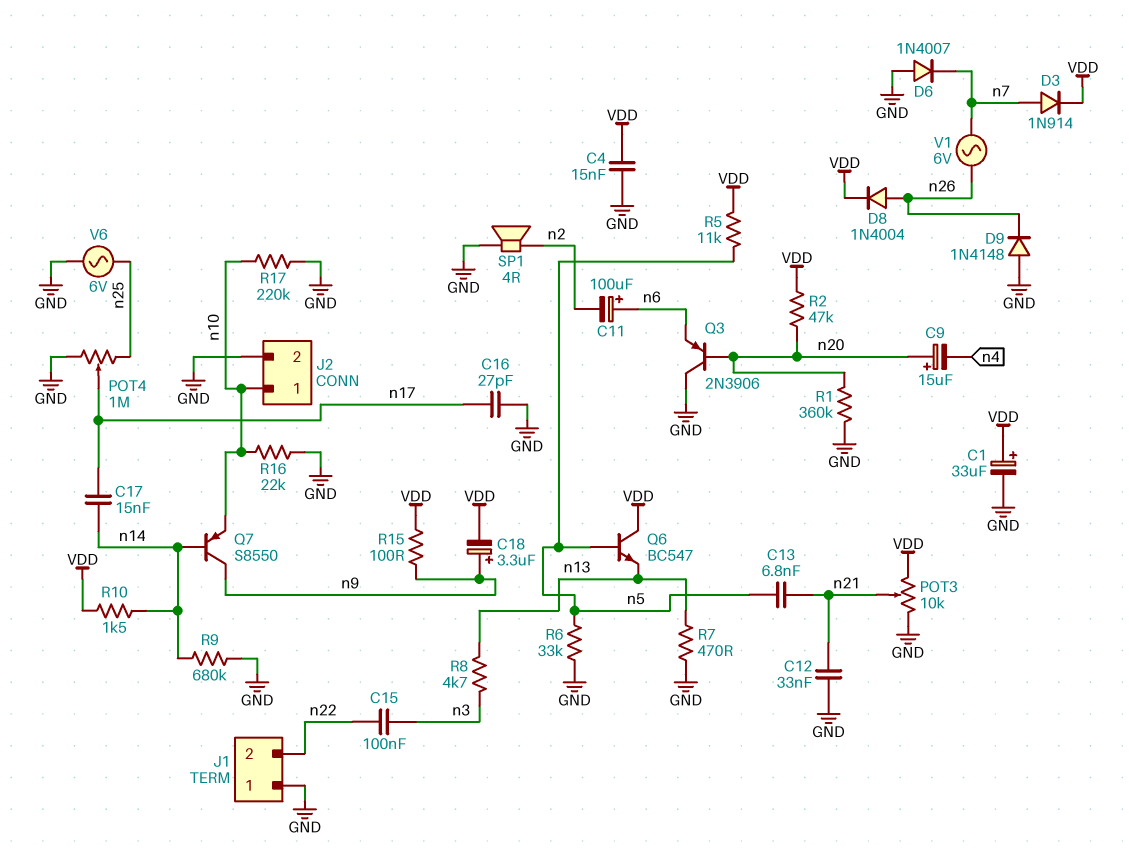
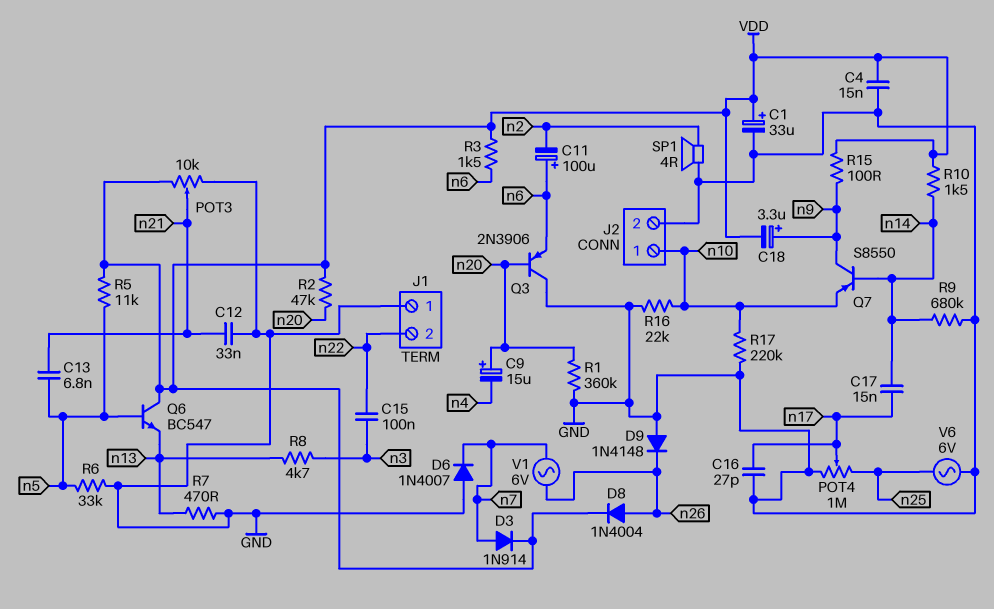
R3: none -> 1.5k (VDD, n6)

